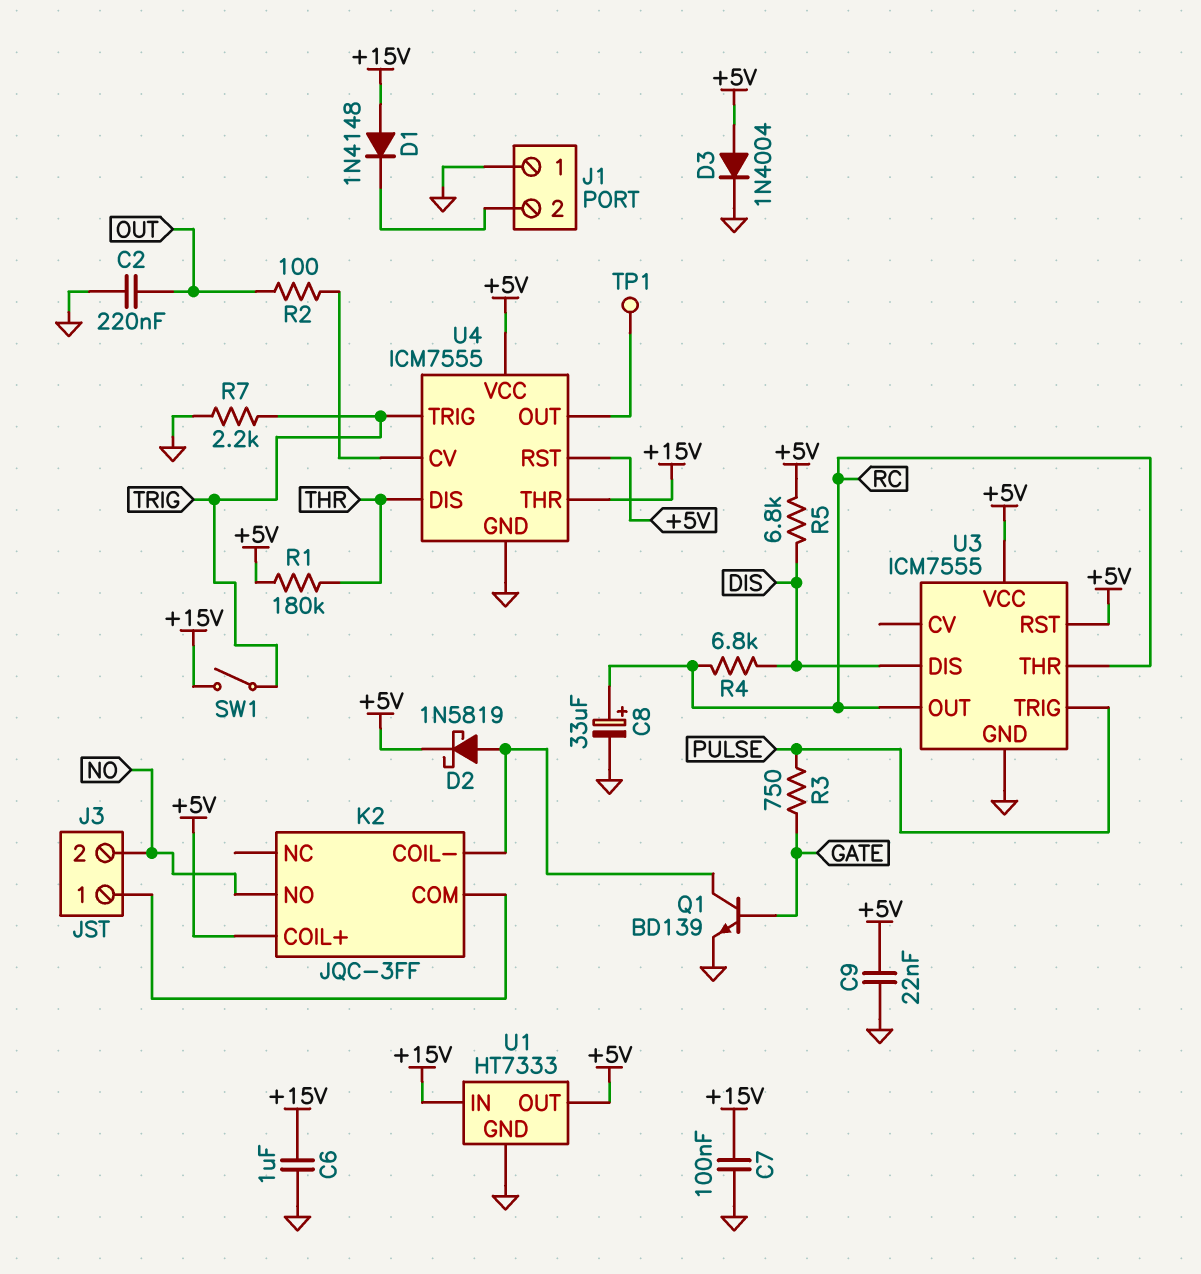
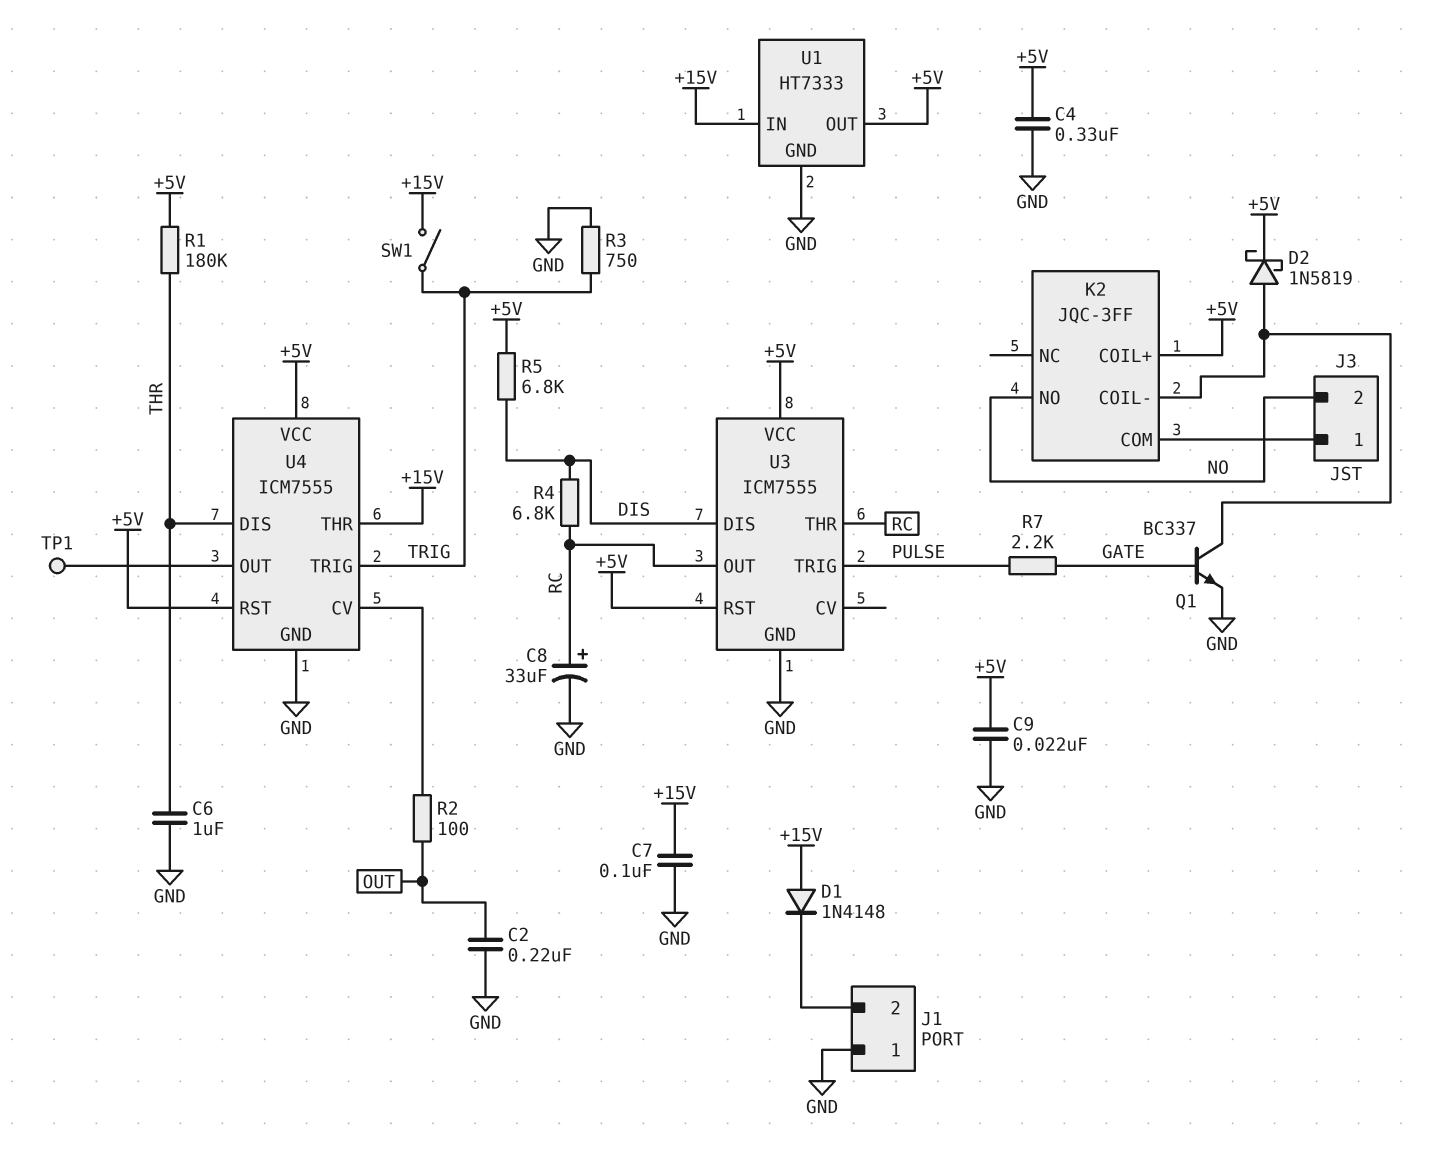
C4: none -> 330nF (+5V, GND)
C6: 1uF (+15V, GND) -> 1uF (GND, THR)
D3: diode 1N4004 (A +5V, K GND) -> none
Q1: NPN BD139 (B GATE, C K2/COIL-, E GND) -> NPN BC337 (B GATE, C K2/COIL-, E GND)
R3: 750 (GATE, PULSE) -> 750 (GND, TRIG)
R7: 2.2k (GND, TRIG) -> 2.2k (GATE, PULSE)

